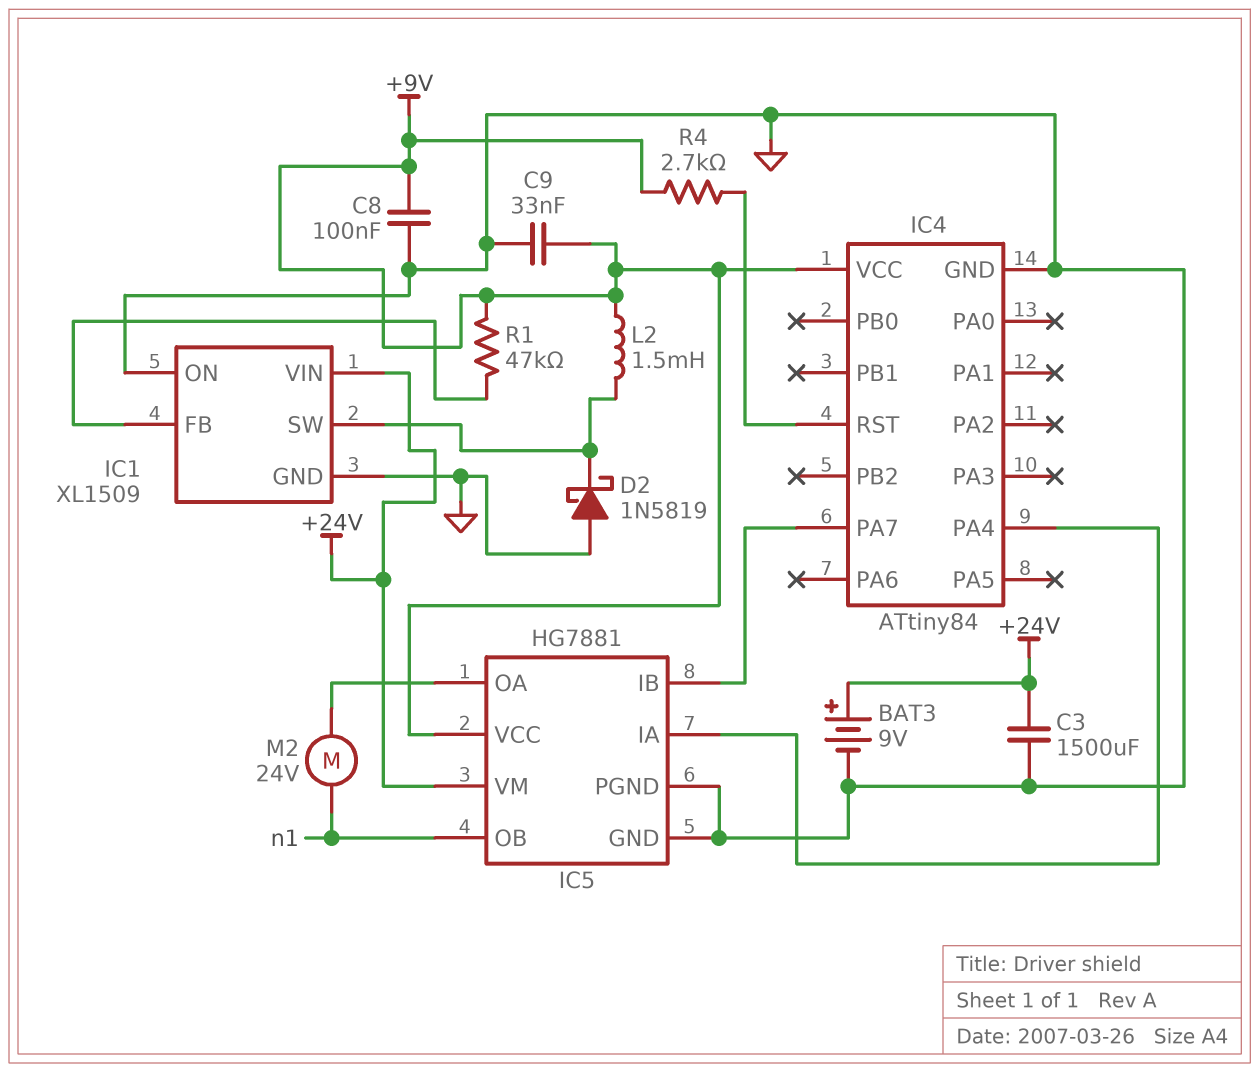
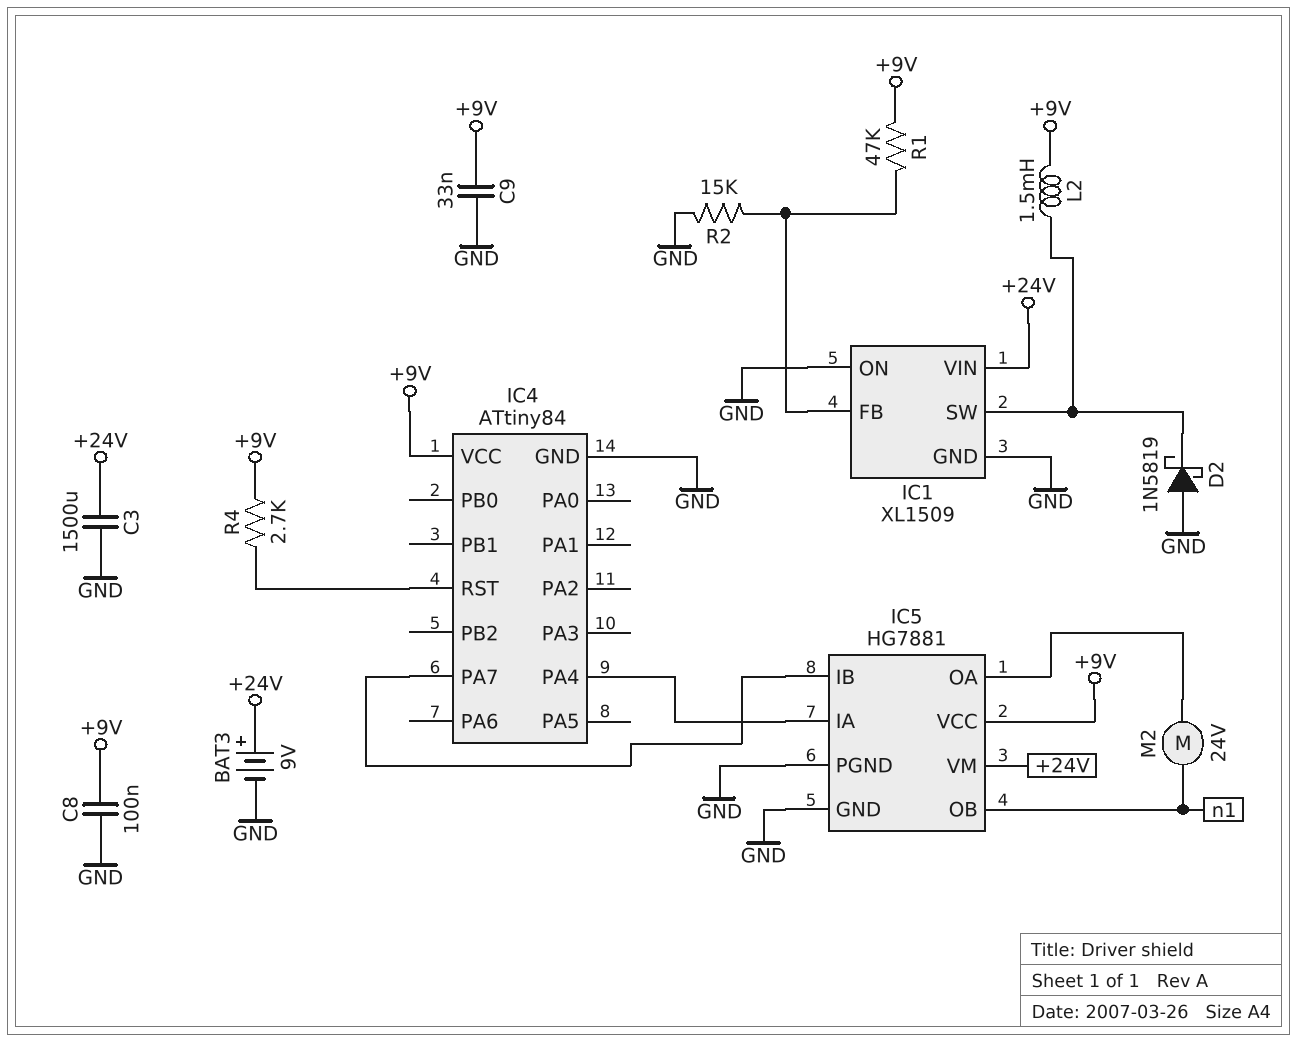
R2: none -> 15k (GND, IC1/FB)

